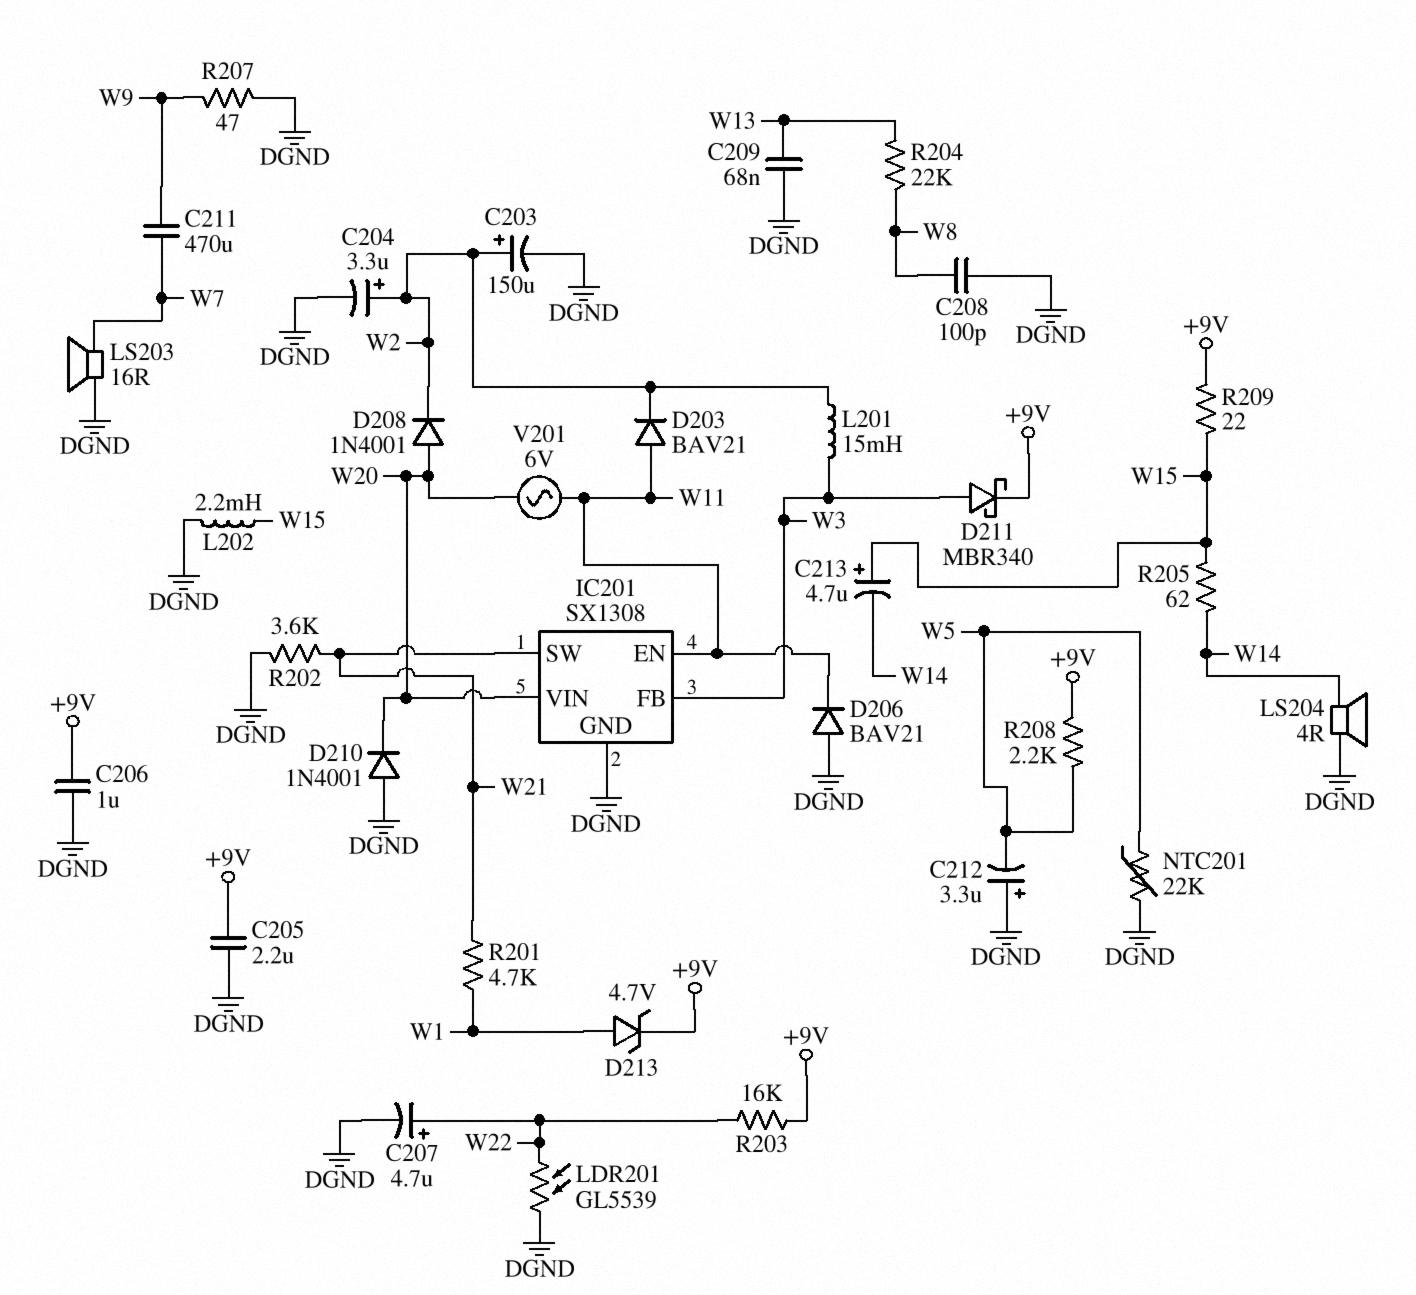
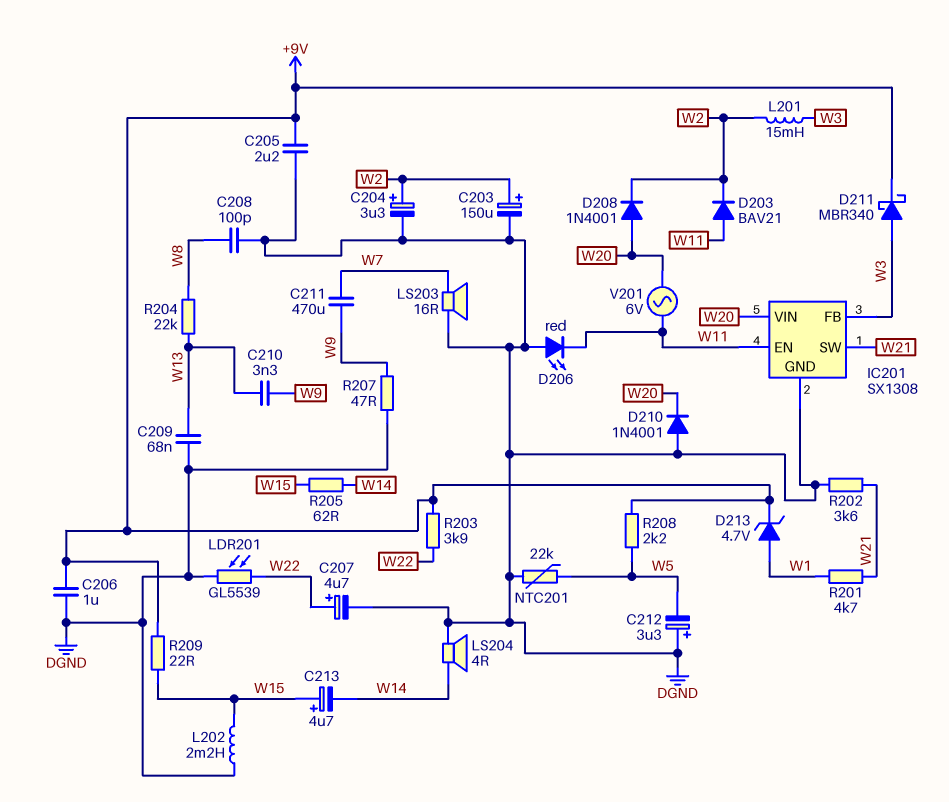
C210: none -> 3.3nF (W9, W13)
D206: diode BAV21 (A DGND, K W11) -> LED red (A DGND, K W11)
R203: 16k (+9V, W22) -> 3.9k (+9V, W22)

